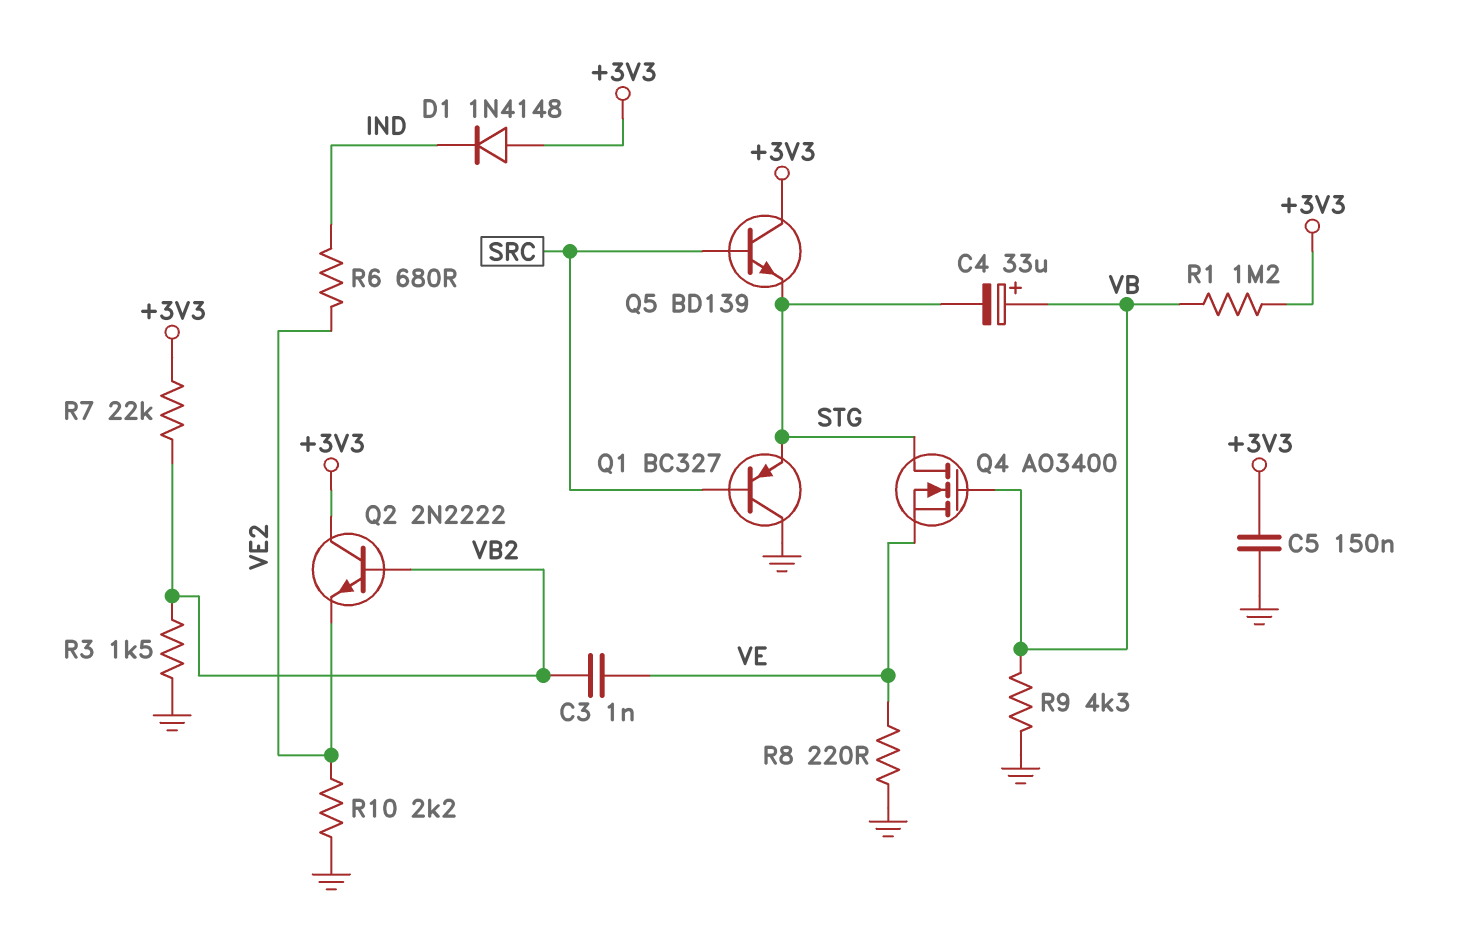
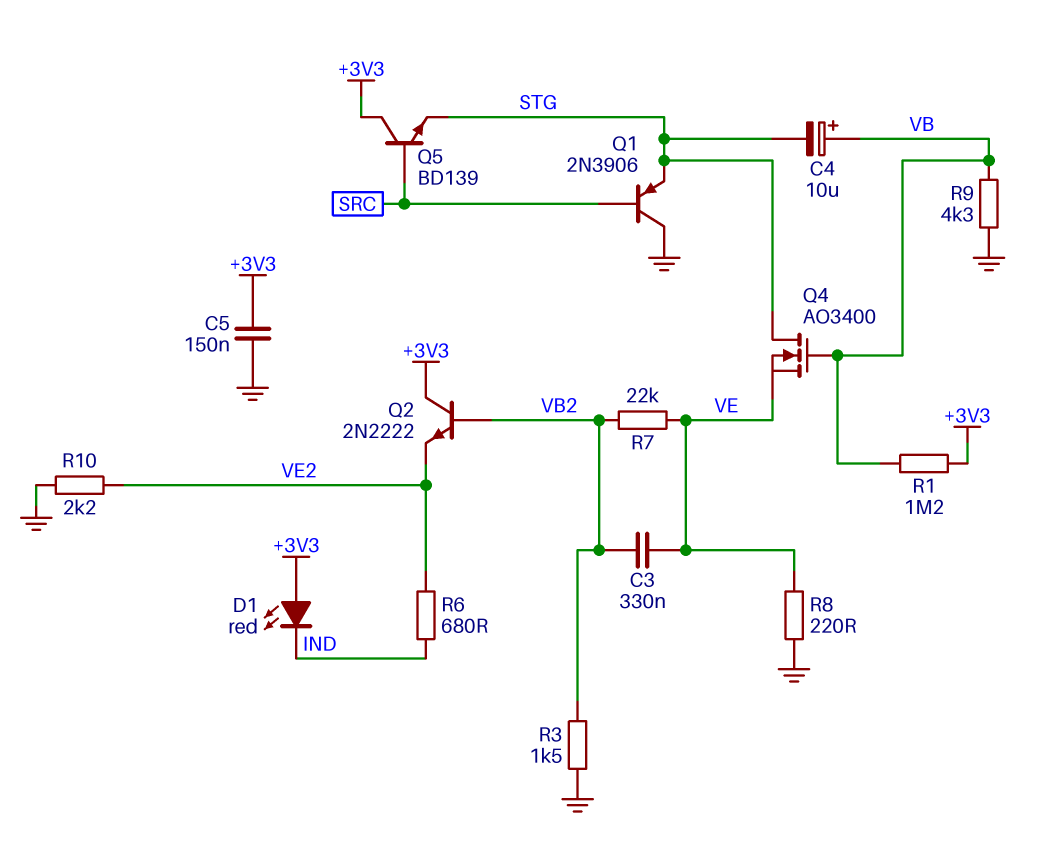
C3: 1nF (VB2, VE) -> 330nF (VB2, VE)
C4: 33uF (plus VB, minus STG) -> 10uF (plus VB, minus STG)
D1: diode 1N4148 (A +3V3, K IND) -> LED red (A +3V3, K IND)
Q1: PNP BC327 (B SRC, C GND, E STG) -> PNP 2N3906 (B SRC, C GND, E STG)
R7: 22k (+3V3, VB2) -> 22k (VB2, VE)

